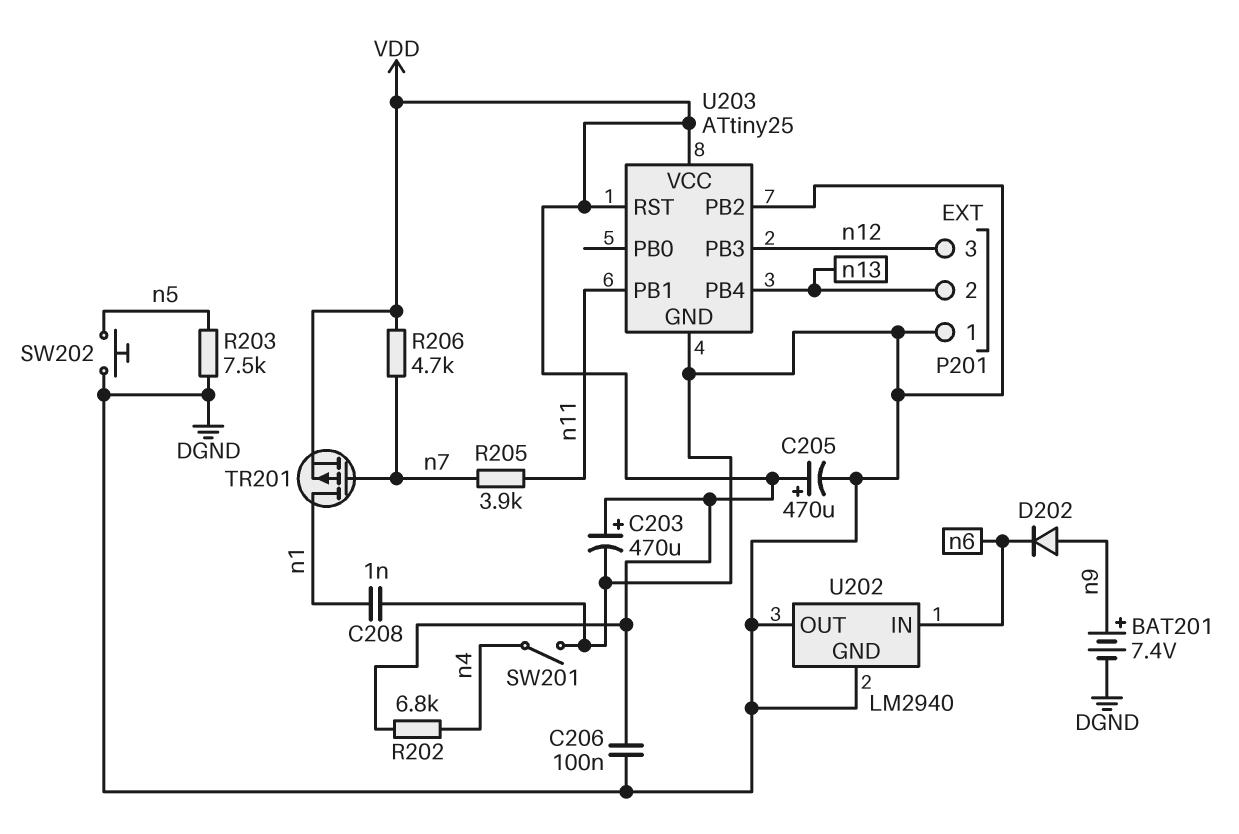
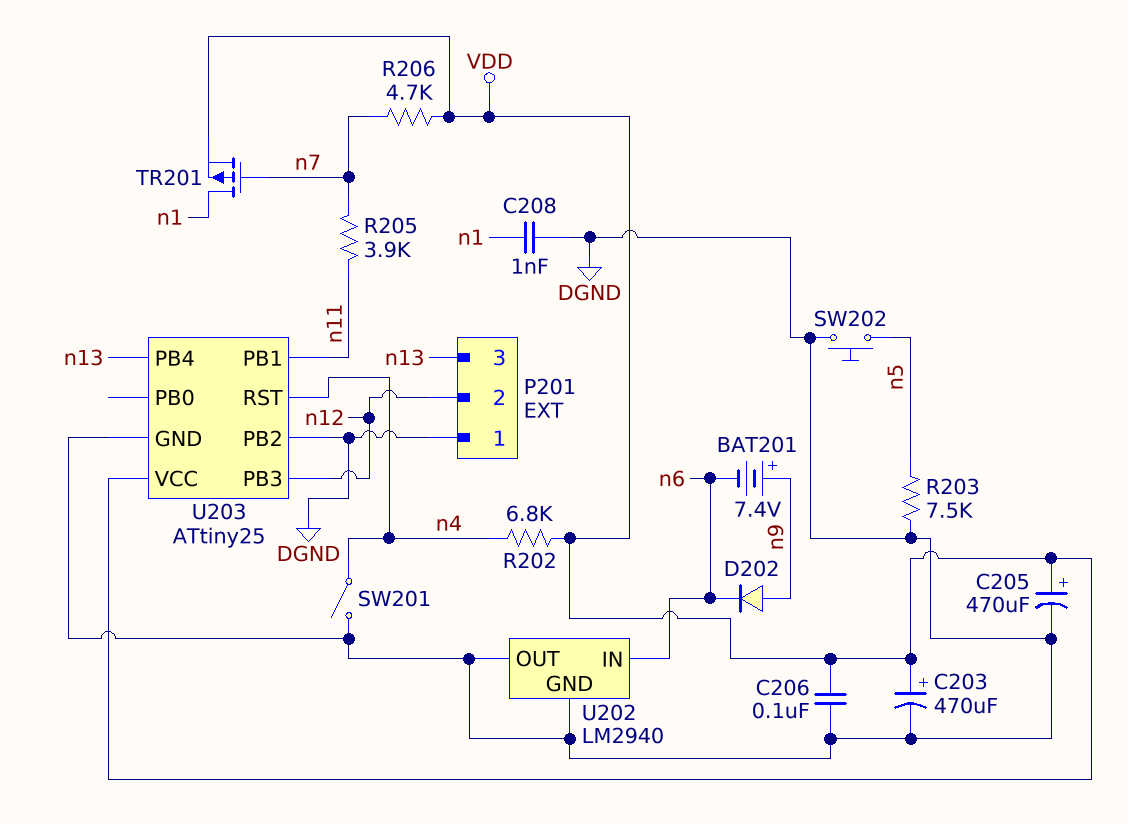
BAT201: 7.4V (plus n9, minus DGND) -> 7.4V (plus n9, minus n6)
P201 pin 2: n13 -> n12
P201 pin 3: n12 -> n13
U203 pin RST: VDD -> n4

